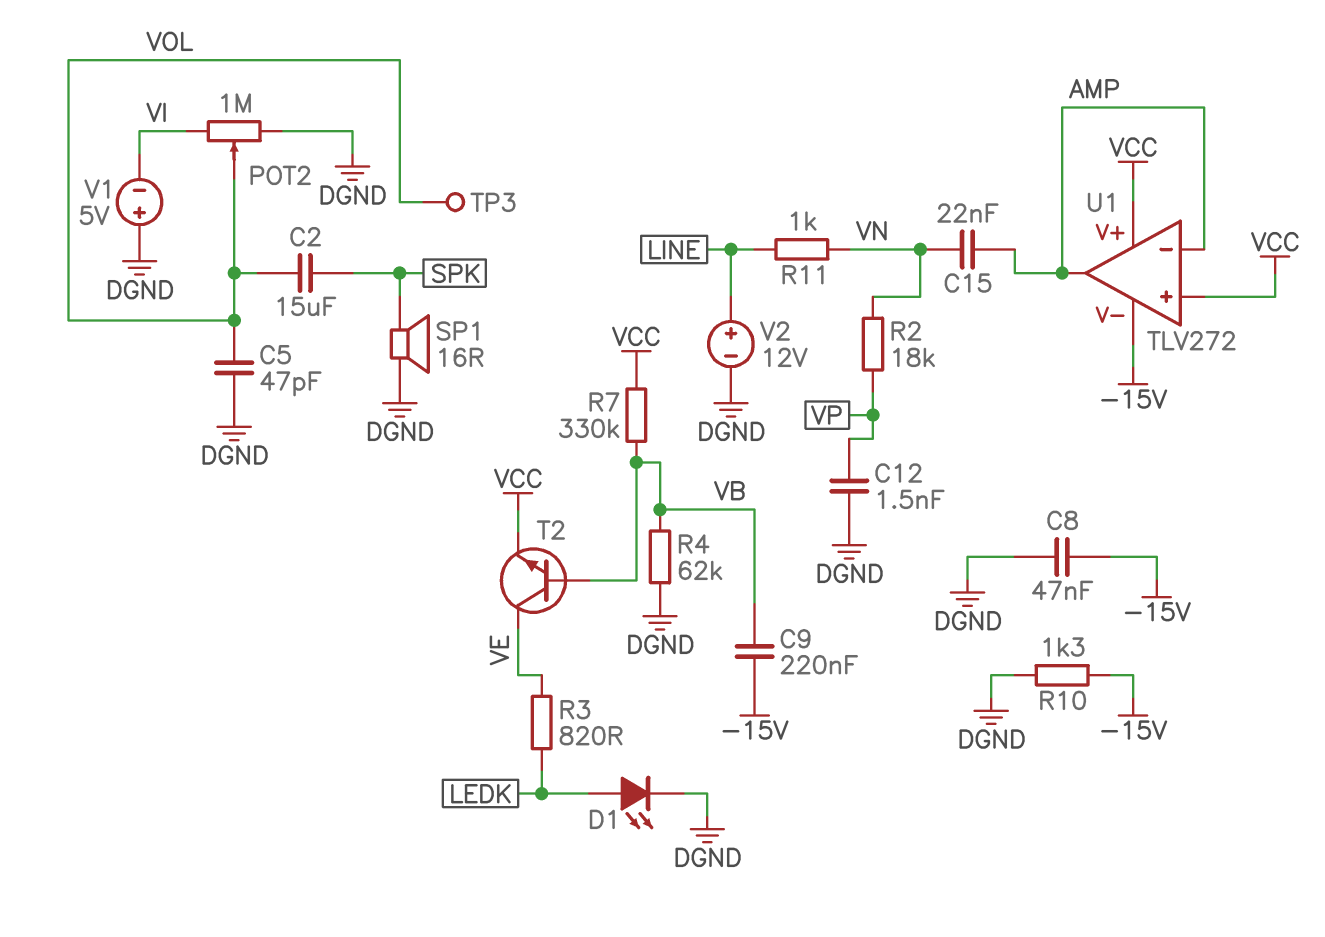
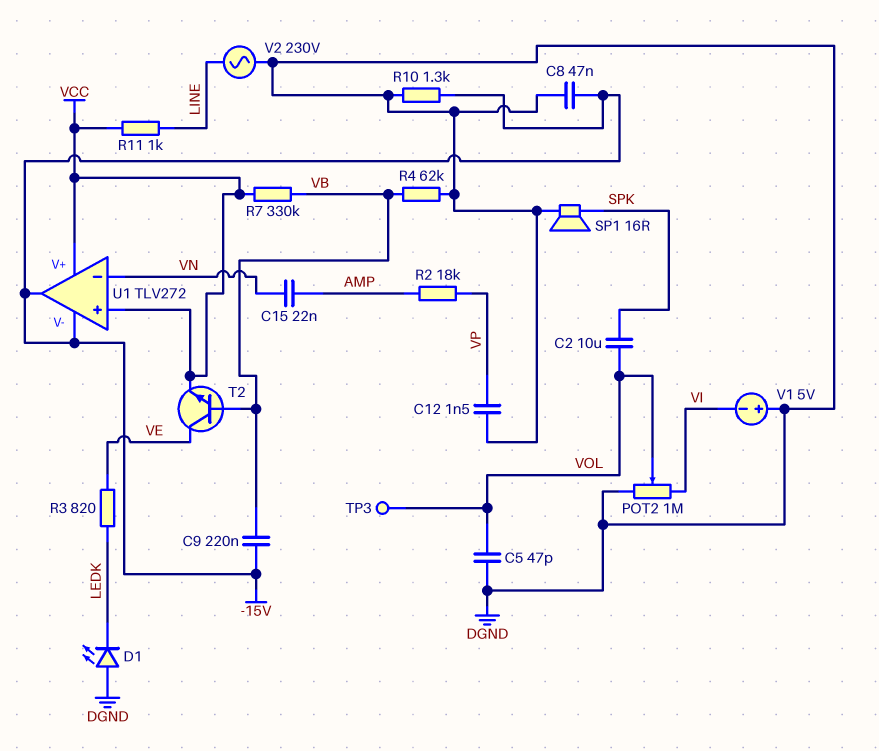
C2: 15uF (SPK, VOL) -> 10uF (SPK, VOL)
D1: LED (A LEDK, K DGND) -> LED (A DGND, K LEDK)
R2: 18k (VN, VP) -> 18k (AMP, VP)
R11: 1k (LINE, VN) -> 1k (LINE, VCC)
U1 pin in-: AMP -> VN
U1 pin out: AMP -> -15V
V2: 12V (plus LINE, minus DGND) -> AC 230V (DGND, LINE)

